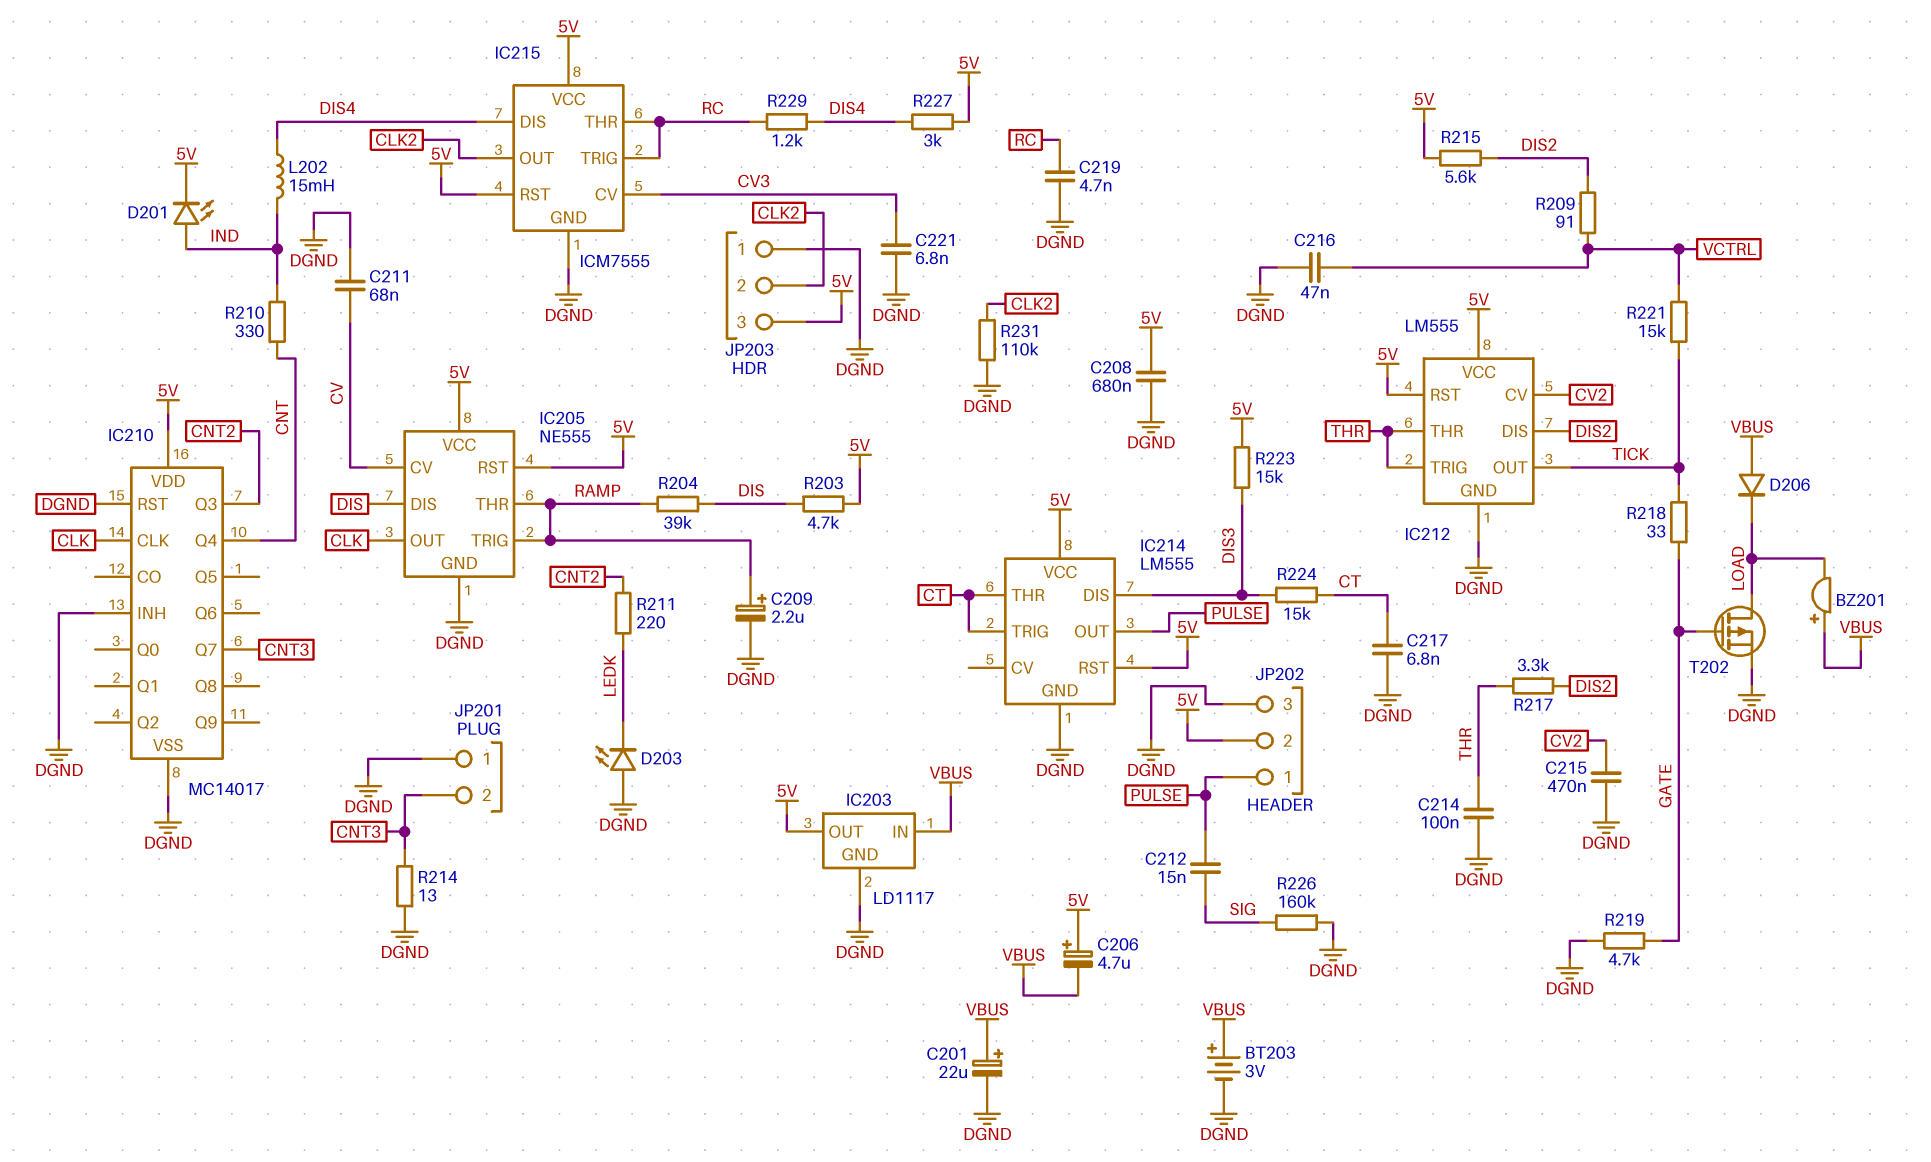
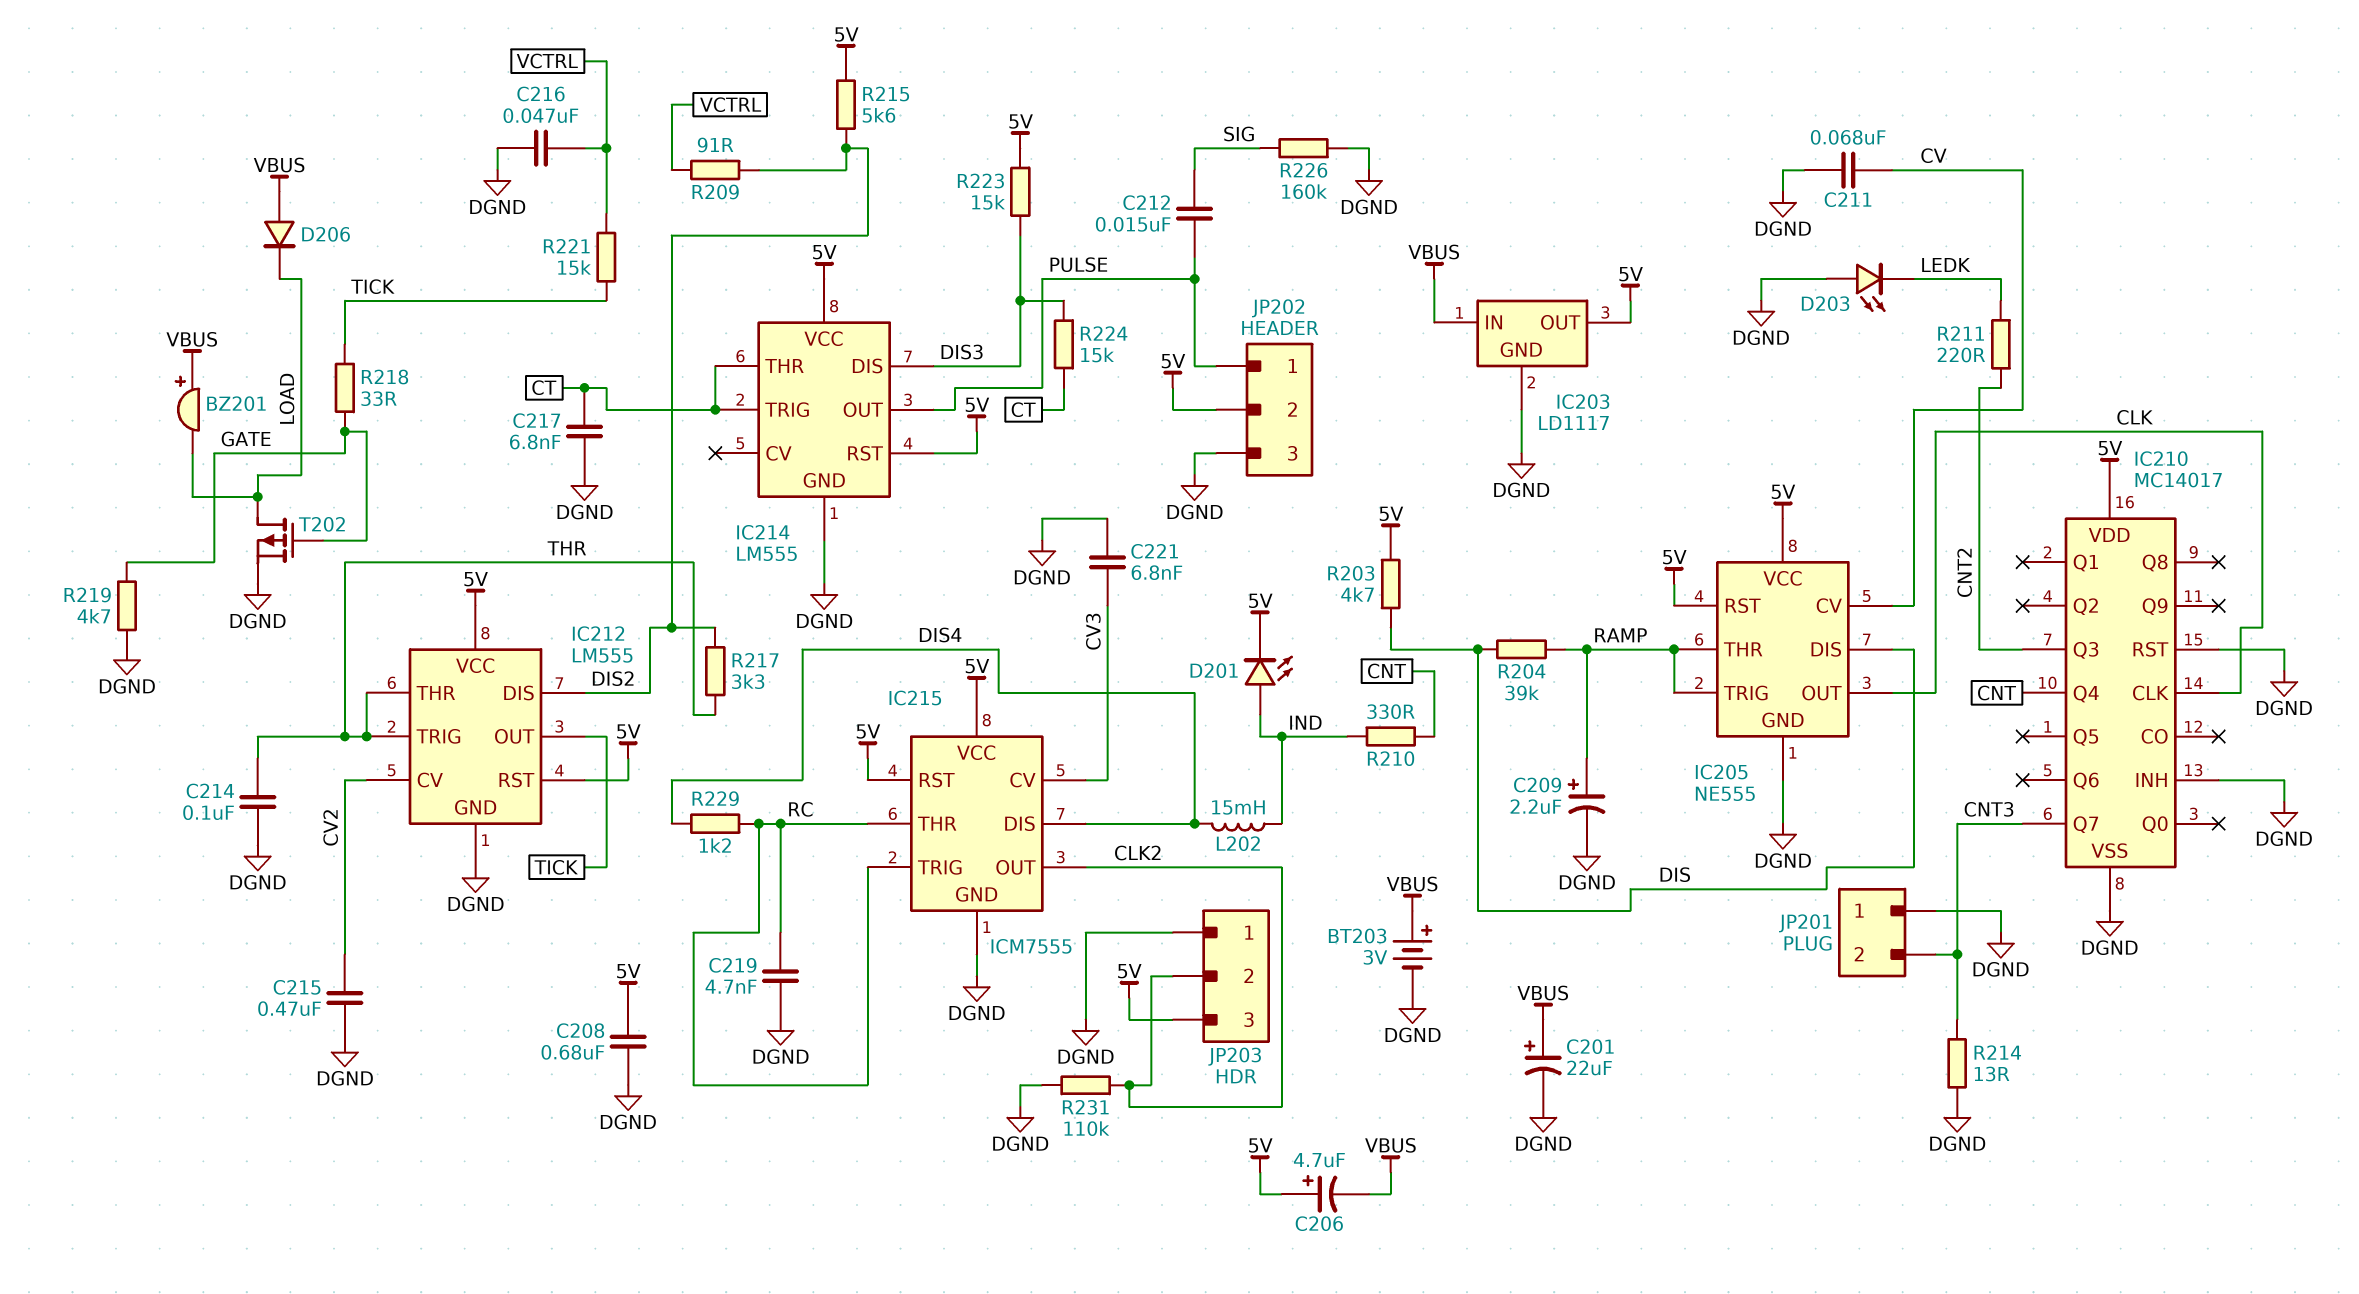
R227: 3k (5V, DIS4) -> none

